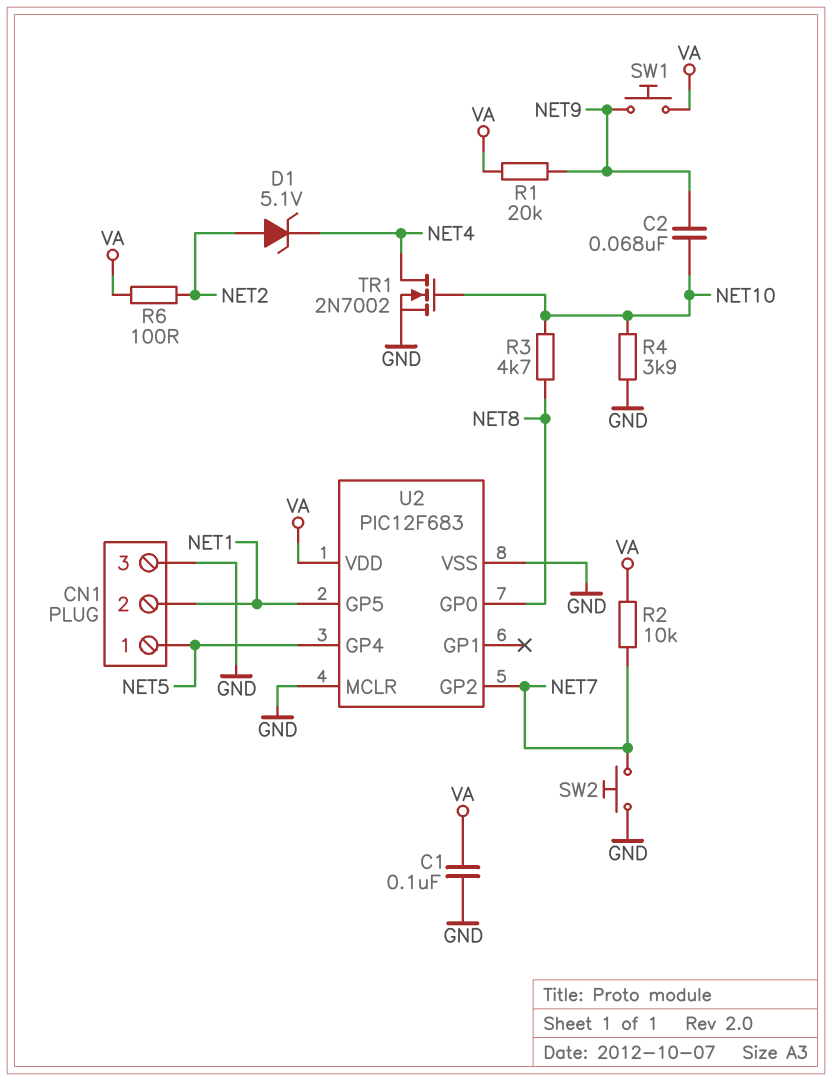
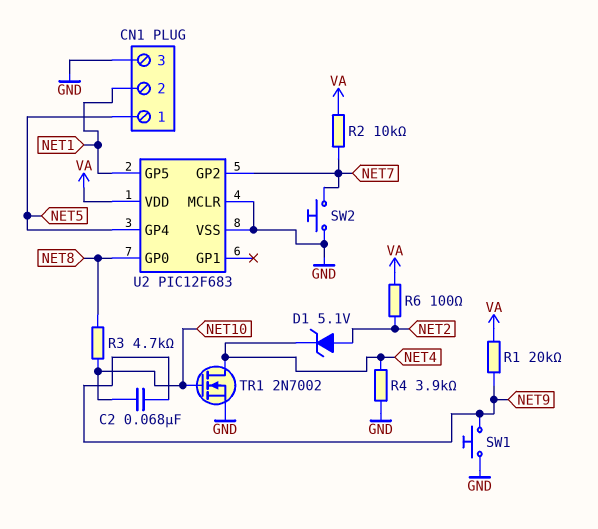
C1: 100nF (GND, VA) -> none
R4: 3.9k (GND, NET10) -> 3.9k (GND, NET4)
SW1: button (NET9, VA) -> button (GND, NET9)

